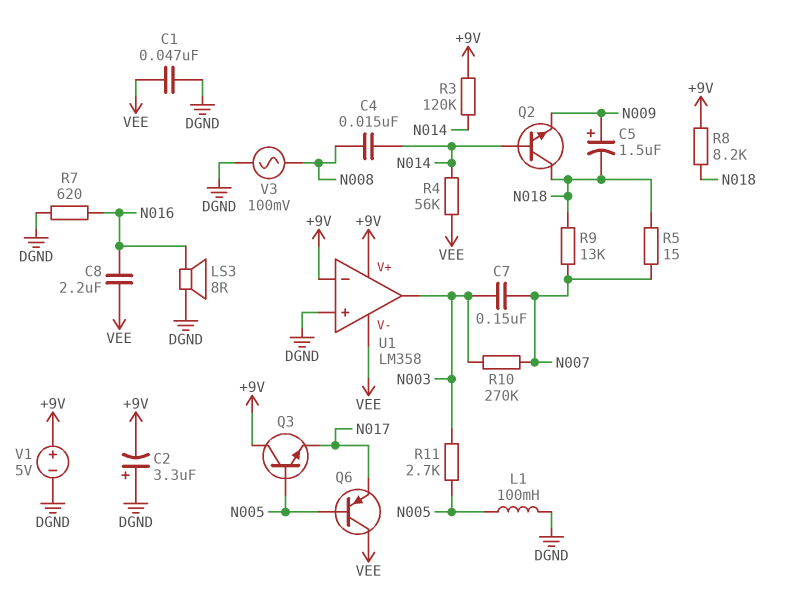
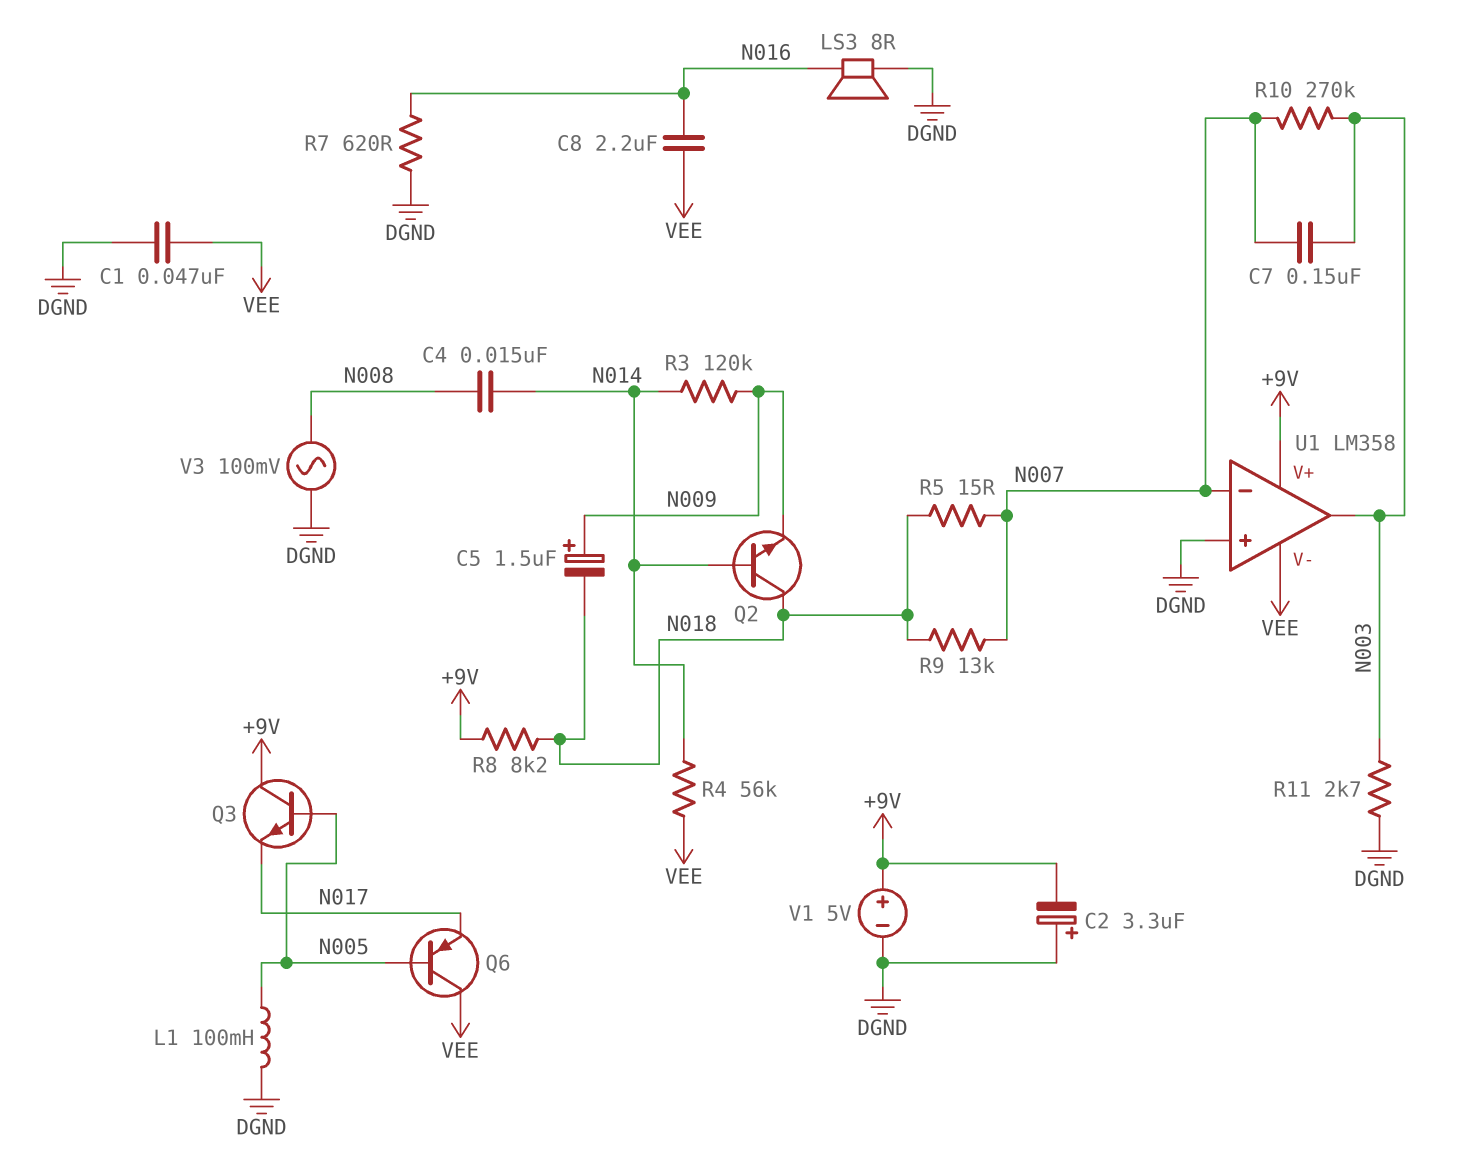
R3: 120k (+9V, N014) -> 120k (N009, N014)
R11: 2.7k (N003, N005) -> 2.7k (DGND, N003)
U1 pin in-: +9V -> N007

